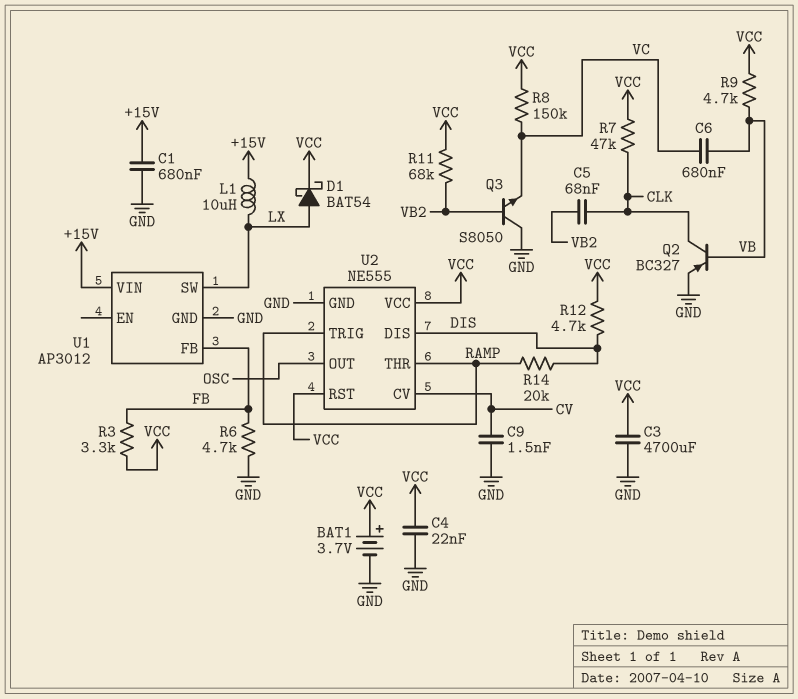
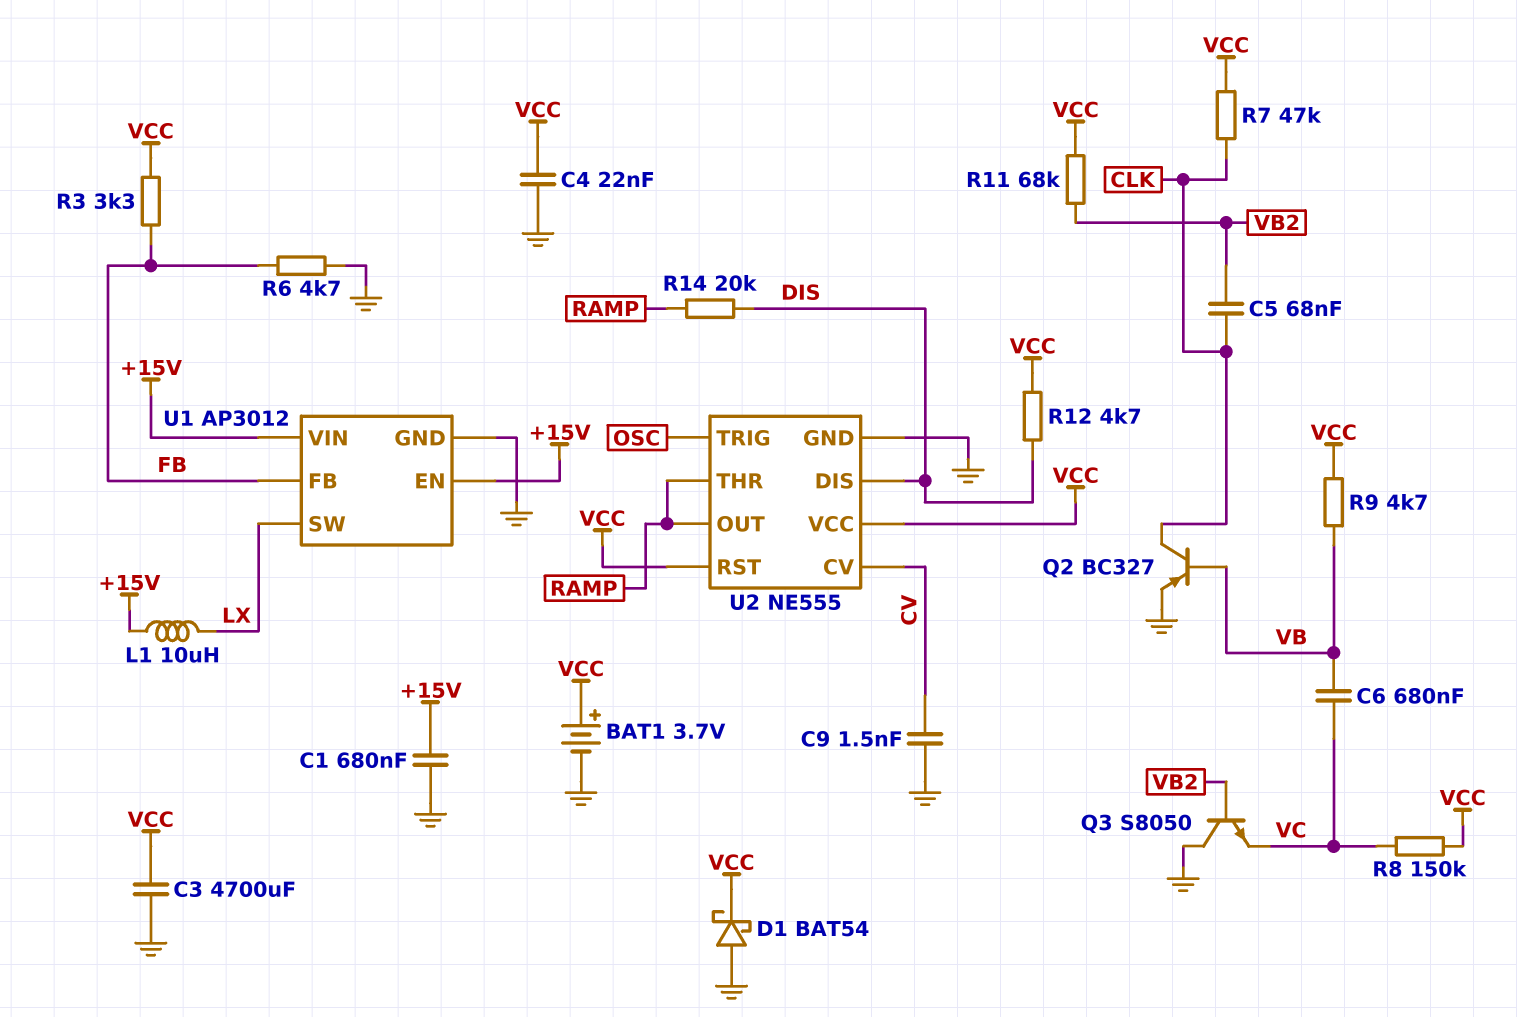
D1: schottky BAT54 (A LX, K VCC) -> schottky BAT54 (A GND, K VCC)
U1 pin EN: none -> +15V
U2 pin OUT: OSC -> RAMP
U2 pin TRIG: RAMP -> OSC

